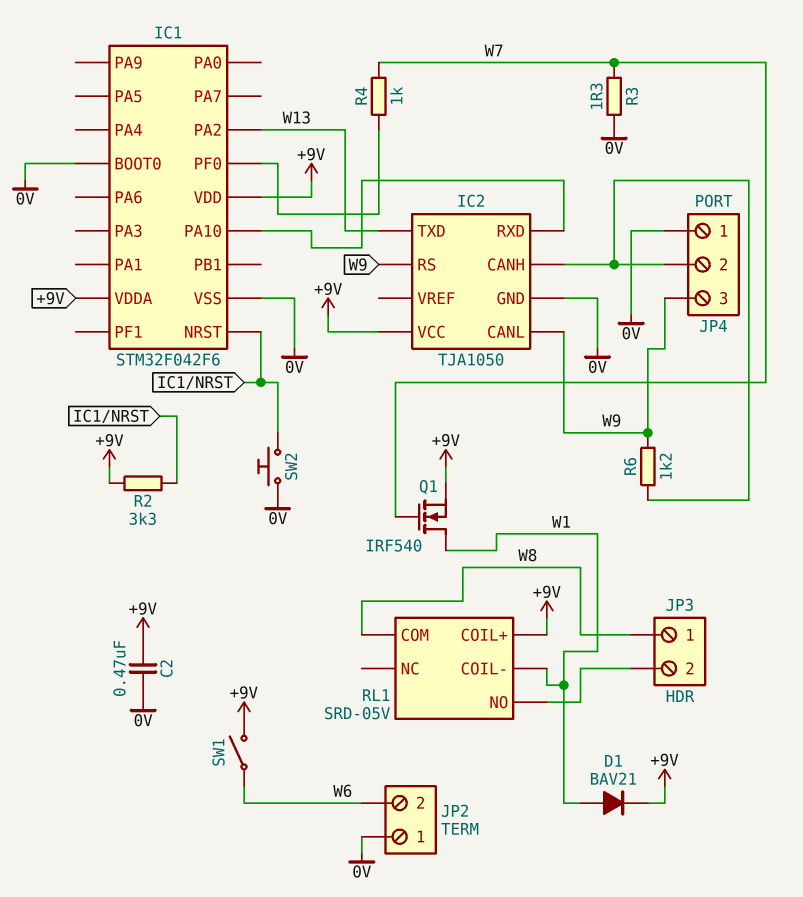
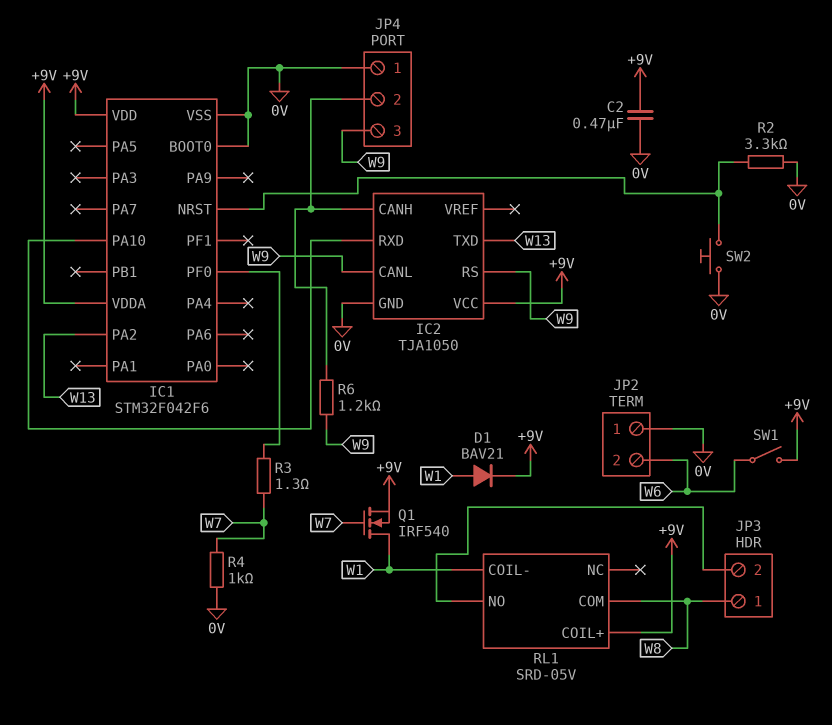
R2: 3.3k (+9V, IC1/NRST) -> 3.3k (0V, IC1/NRST)
R3: 1.3 (0V, W7) -> 1.3 (IC1/PF0, W7)
R4: 1k (IC1/PF0, W7) -> 1k (0V, W7)

